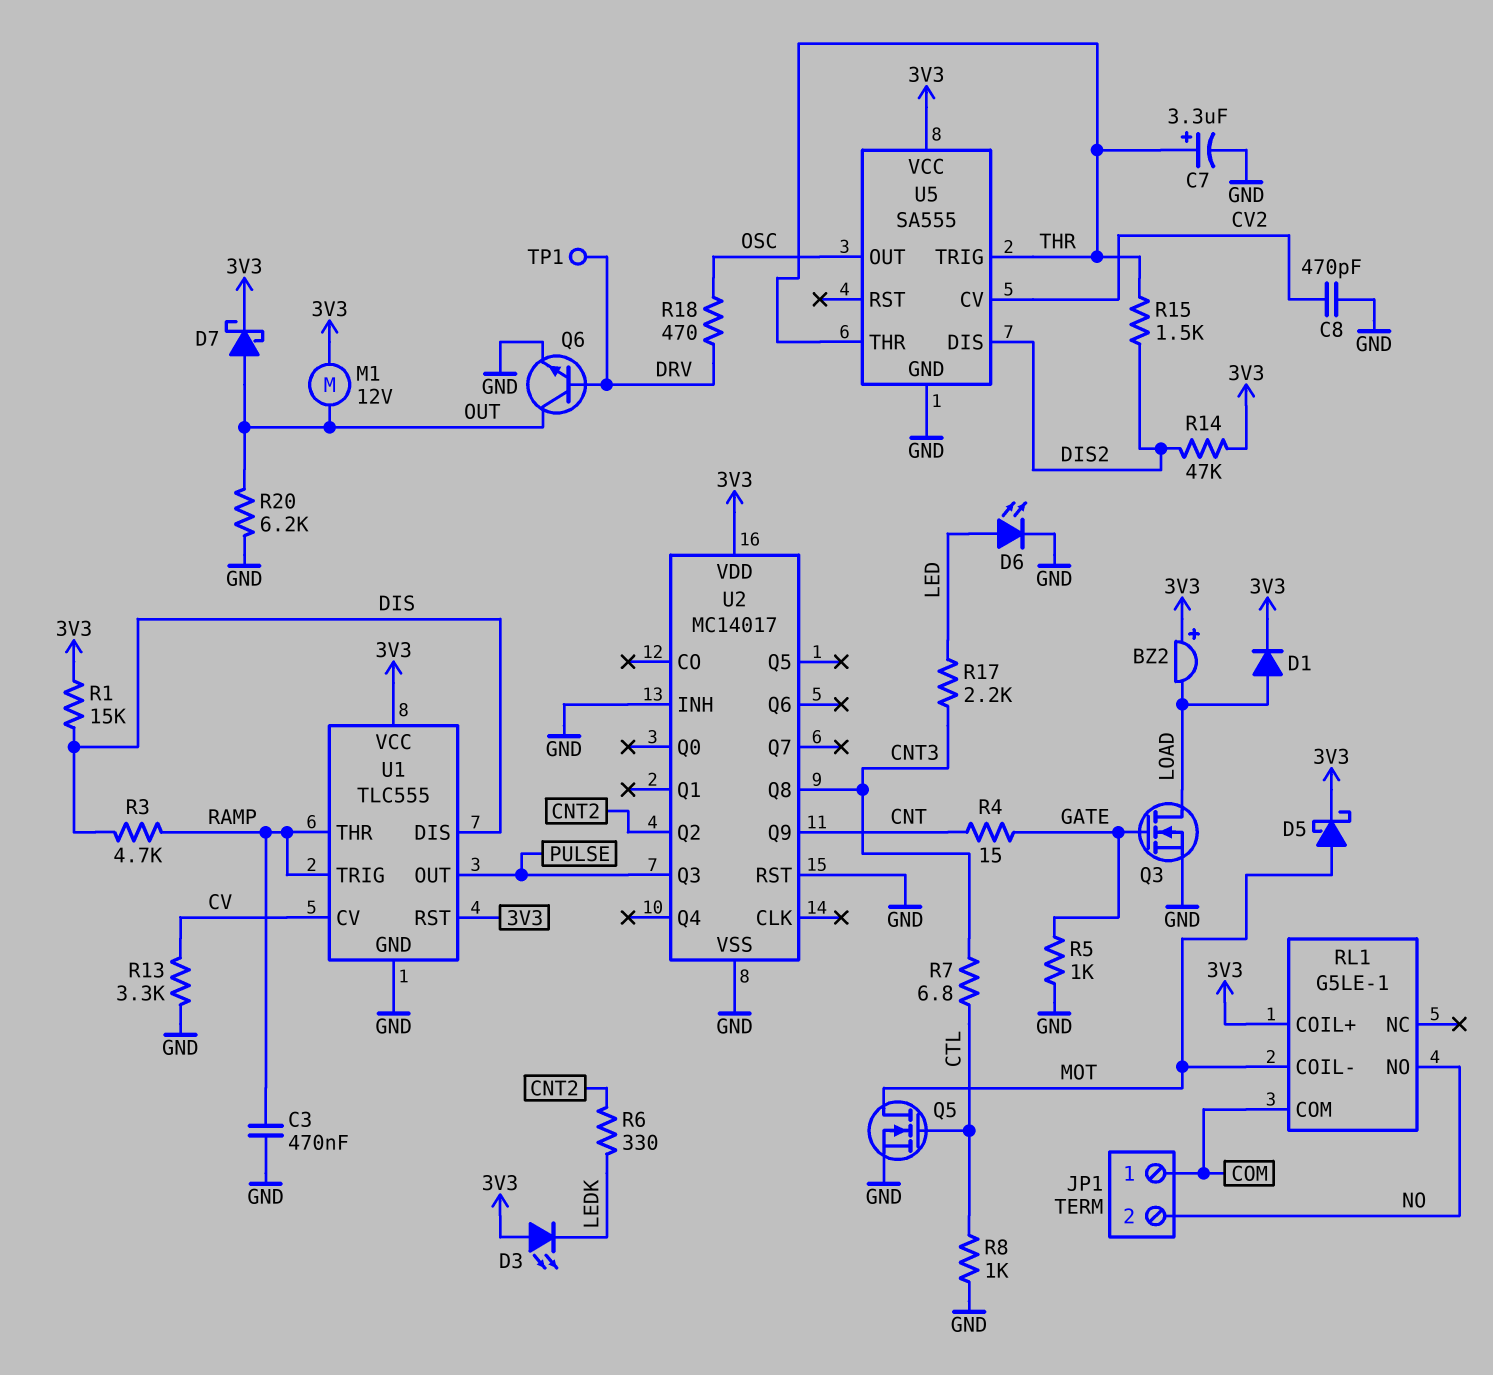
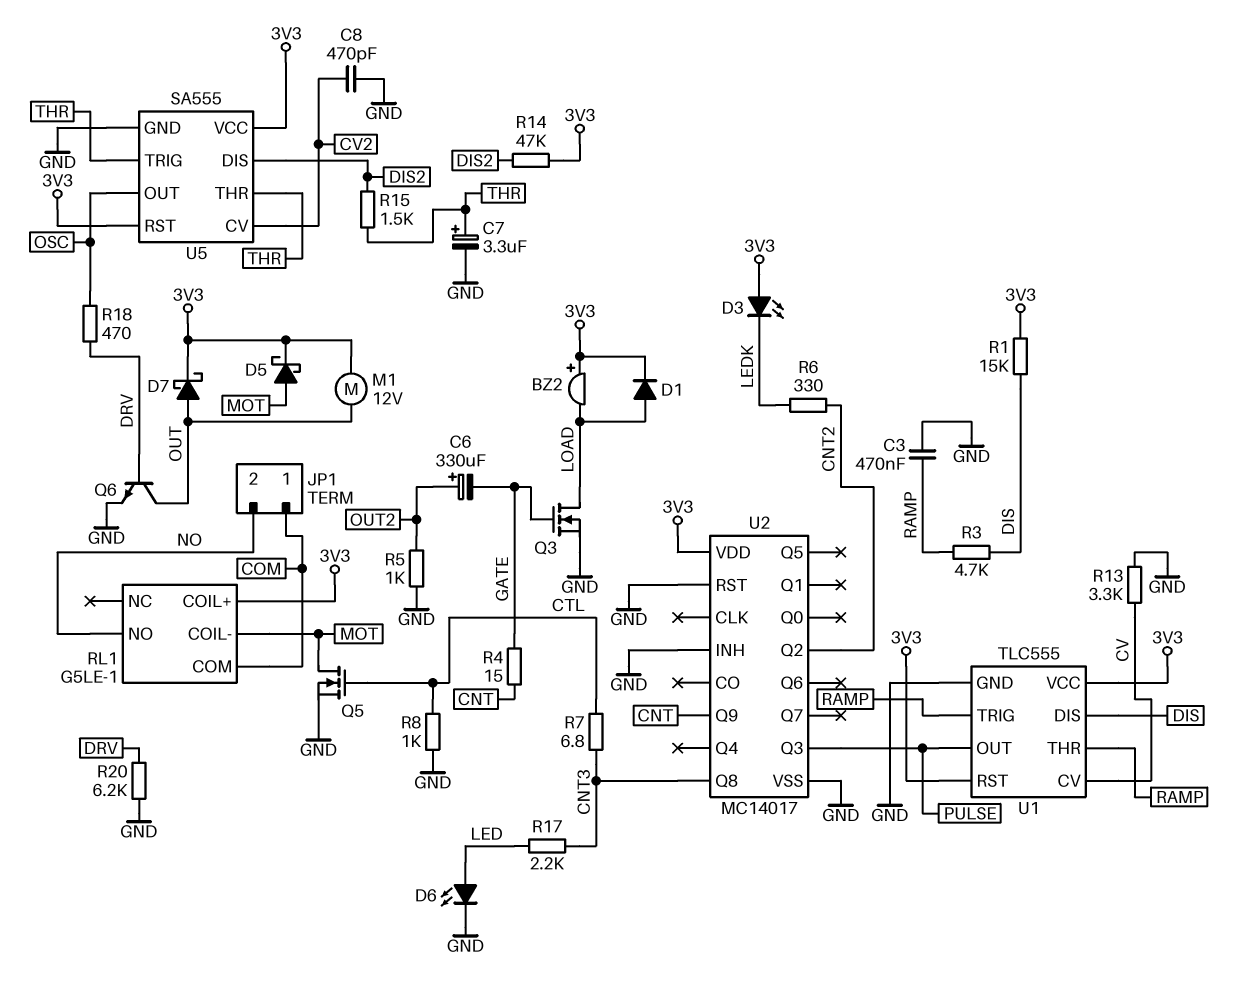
C6: none -> 330uF (plus OUT2, minus GATE)
R5: 1k (GATE, GND) -> 1k (GND, OUT2)
R20: 6.2k (GND, OUT) -> 6.2k (DRV, GND)
TP1: test point (DRV) -> none
U5 pin RST: none -> 3V3

